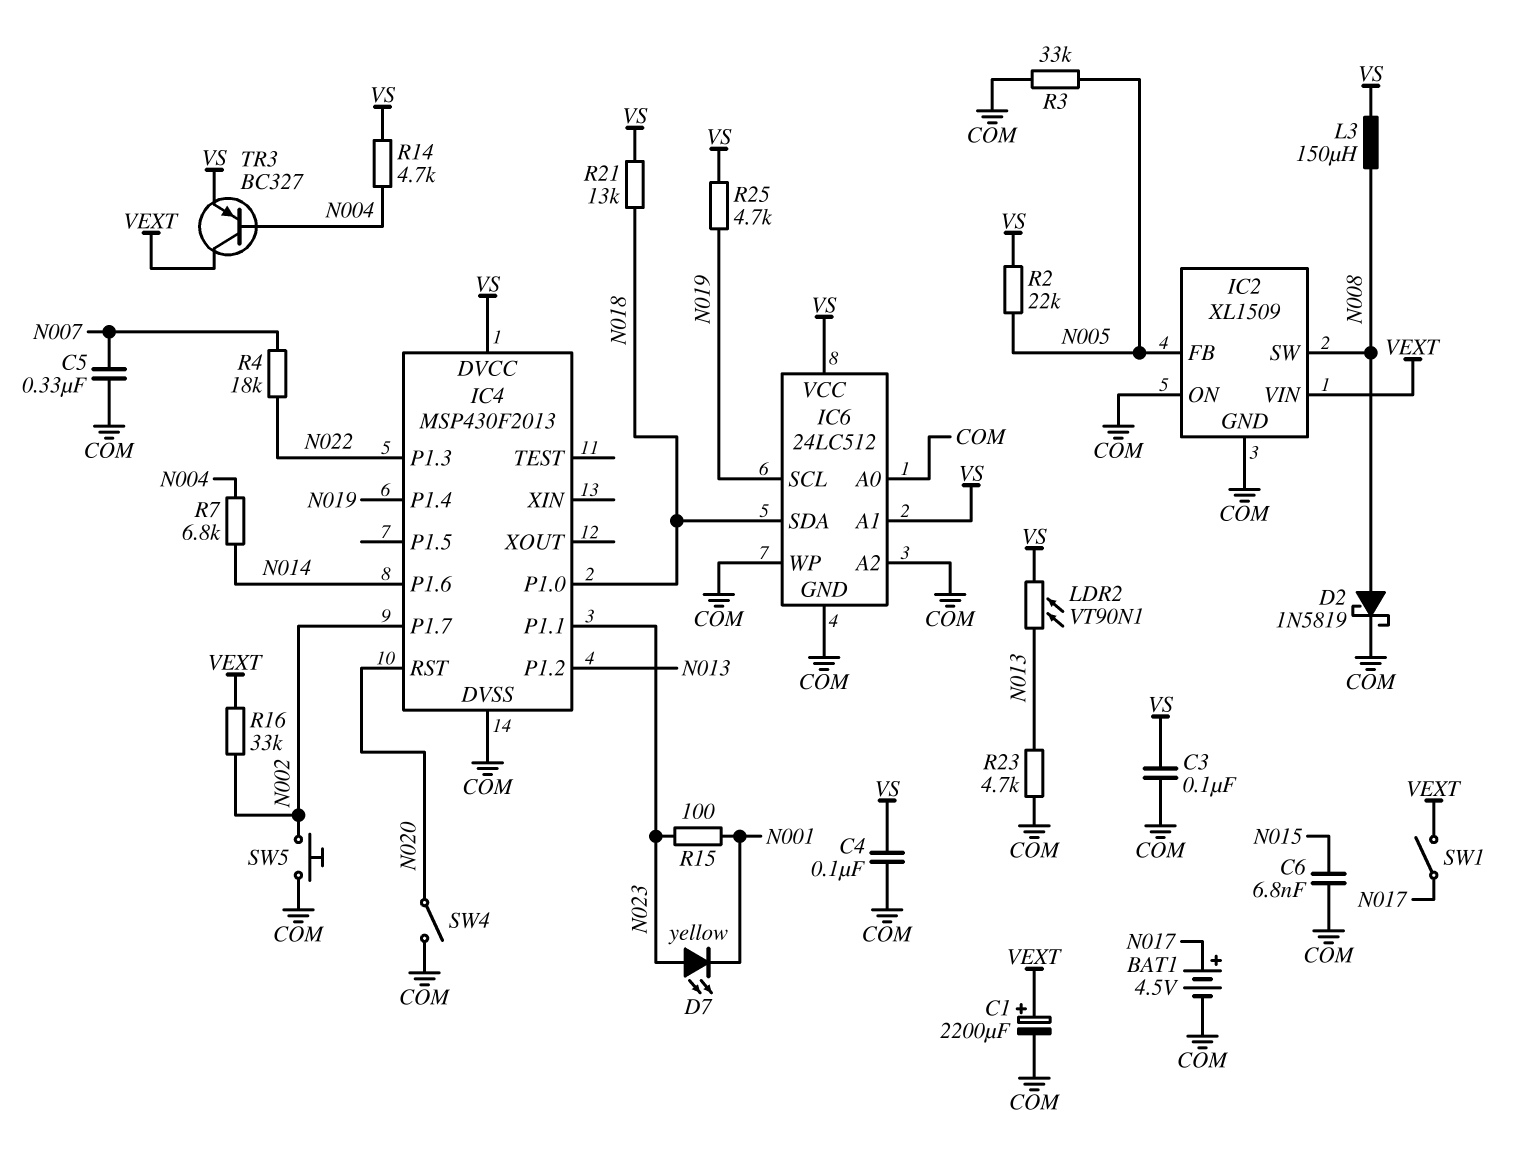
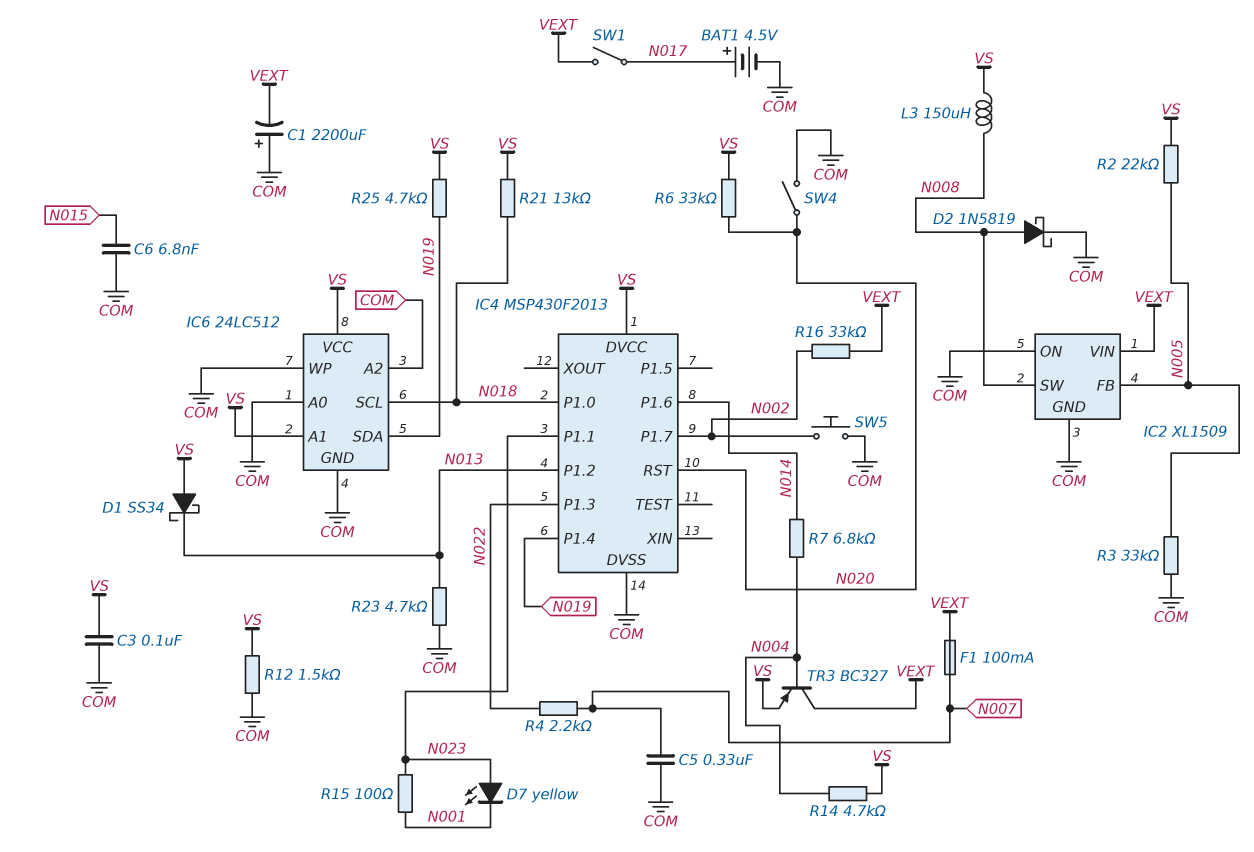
C1: 2200uF (plus VEXT, minus COM) -> 2200uF (plus COM, minus VEXT)
C4: 100nF (COM, VS) -> none
D1: none -> schottky SS34 (A VS, K N013)
F1: none -> 100mA (N007, VEXT)
IC6 pin SCL: N019 -> N018
IC6 pin SDA: N018 -> N019
LDR2: VT90N1 (N013, VS) -> none
R4: 18k (N007, N022) -> 2.2k (N007, N022)
R6: none -> 33k (N020, VS)
R12: none -> 1.5k (COM, VS)

